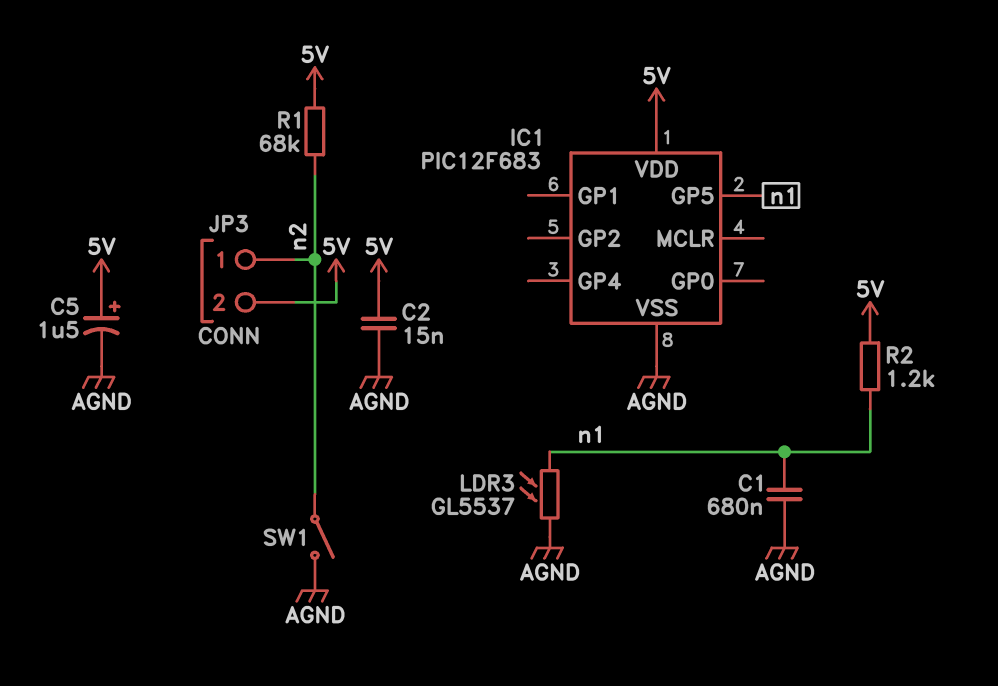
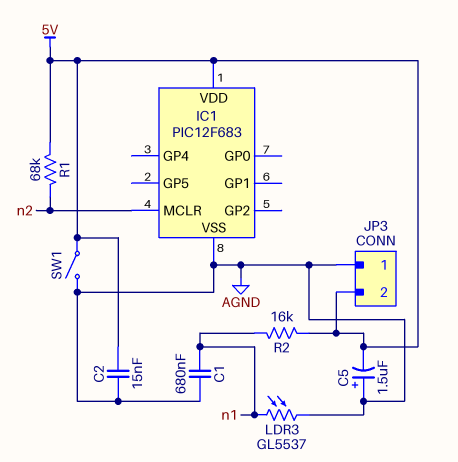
C5: 1.5uF (plus 5V, minus AGND) -> 1.5uF (plus AGND, minus 5V)
IC1 pin GP5: n1 -> none
IC1 pin MCLR: none -> n2
JP3 pin 1: n2 -> AGND
R2: 1.2k (5V, n1) -> 16k (5V, n1)
SW1: switch (AGND, n2) -> switch (5V, AGND)

